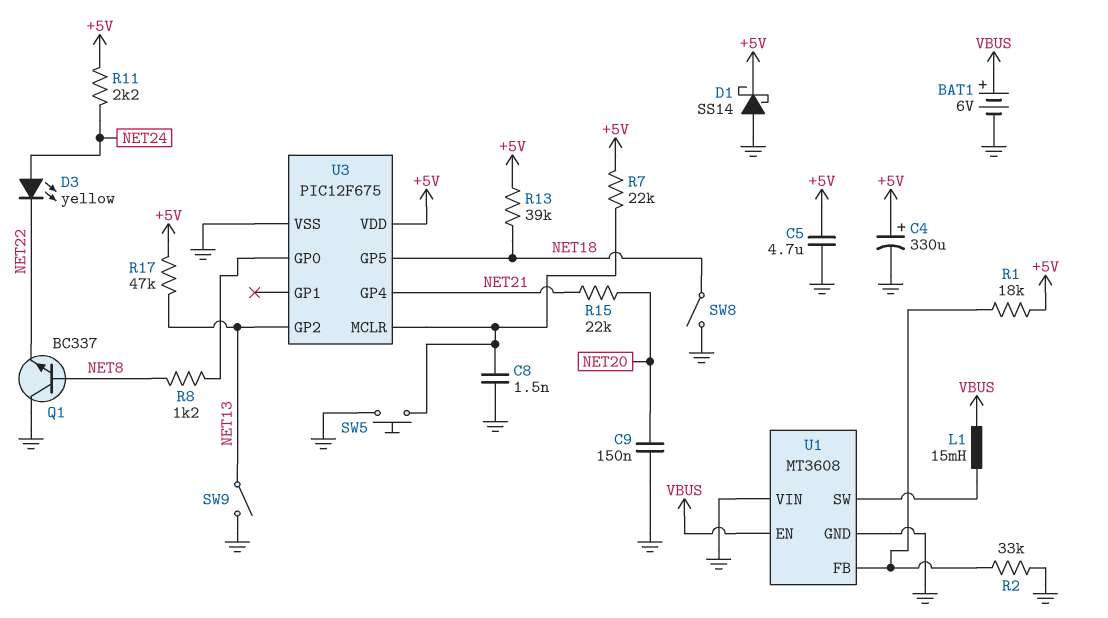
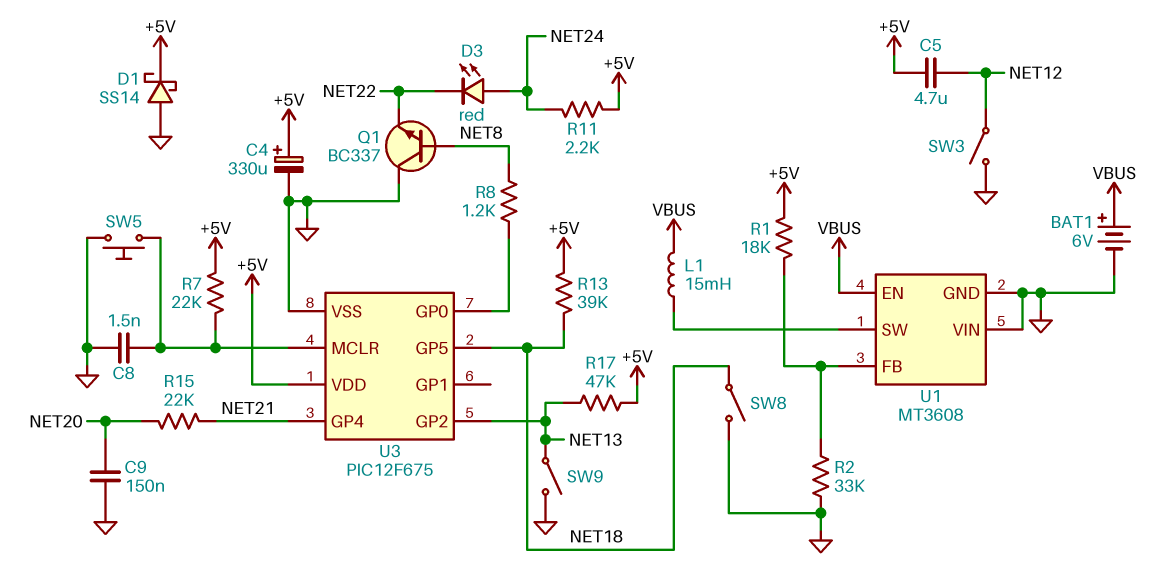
C5: 4.7uF (+5V, GND) -> 4.7uF (+5V, NET12)
D3: LED yellow (A NET24, K NET22) -> LED red (A NET24, K NET22)
SW3: none -> switch (GND, NET12)

